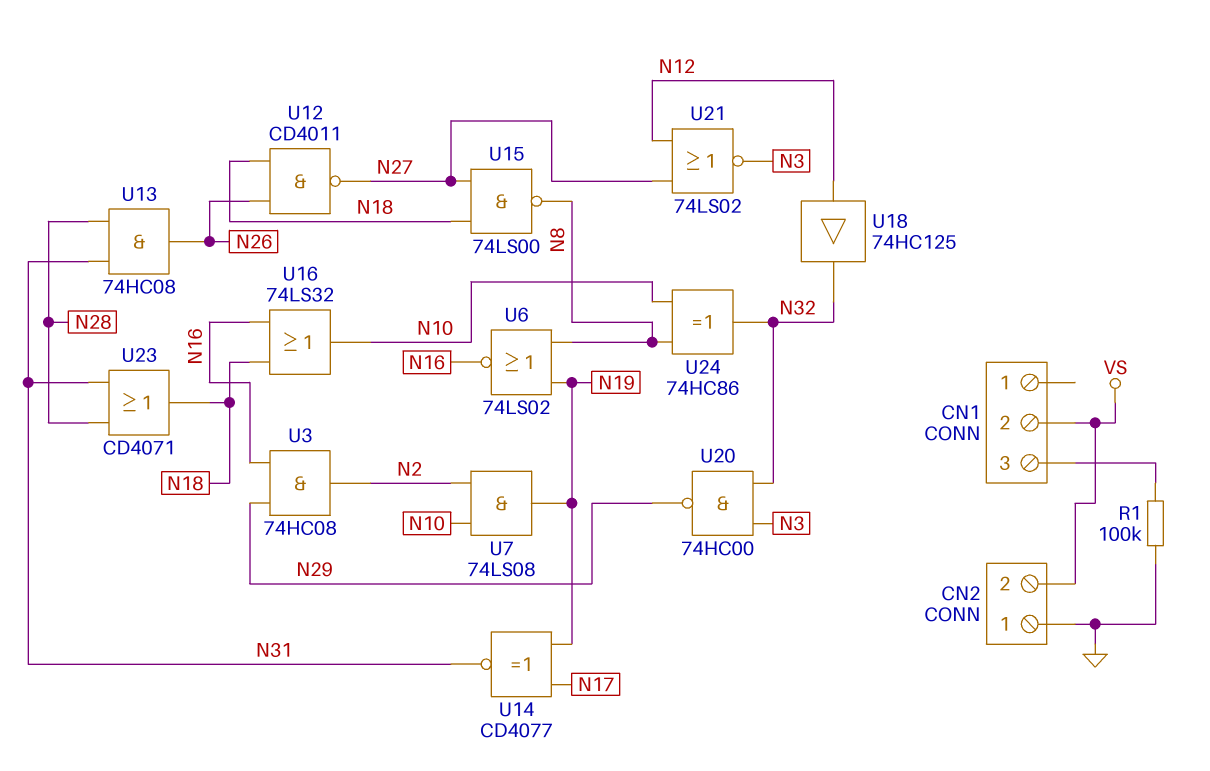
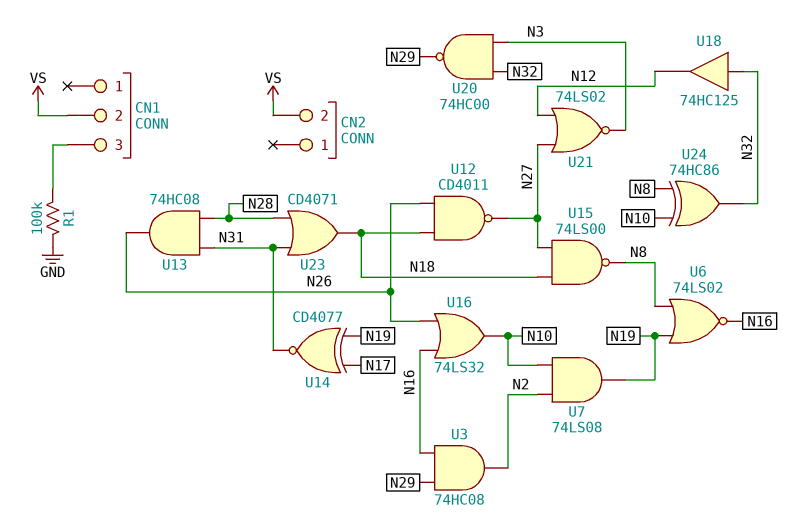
CN2 pin 1: GND -> none
U16: OR 74LS32 (in N16, in N18, out N10) -> OR 74LS32 (in N16, in N26, out N10)
U18: buffer 74HC125 (in N12, out N32) -> buffer 74HC125 (in N32, out N12)

